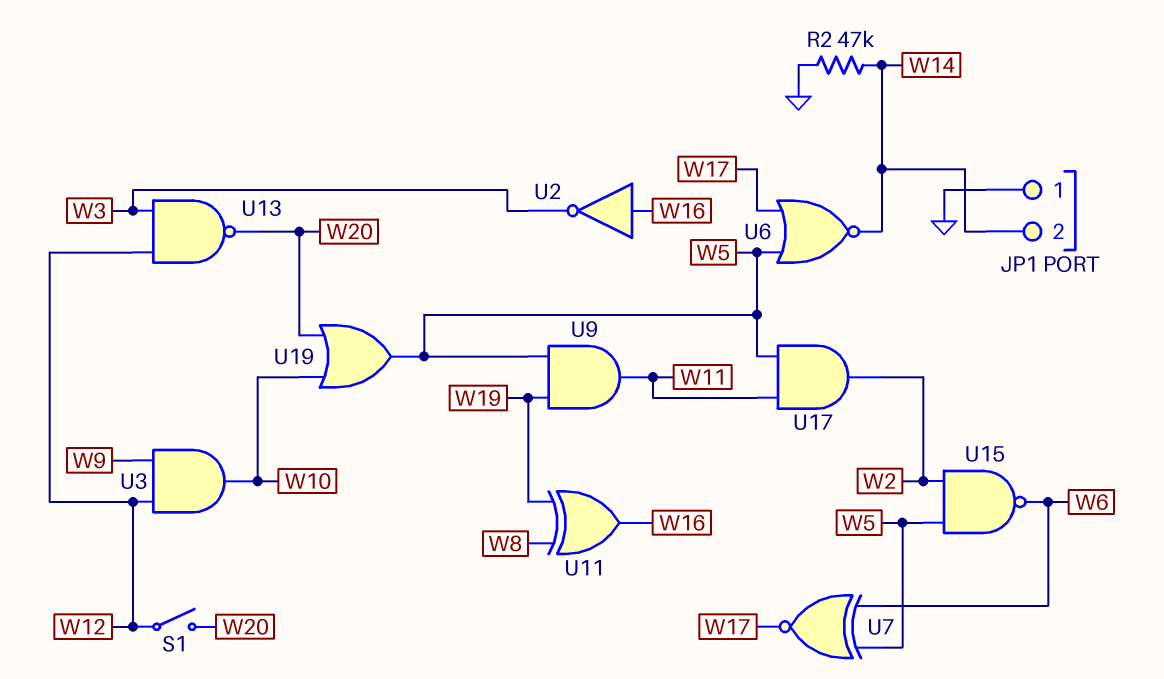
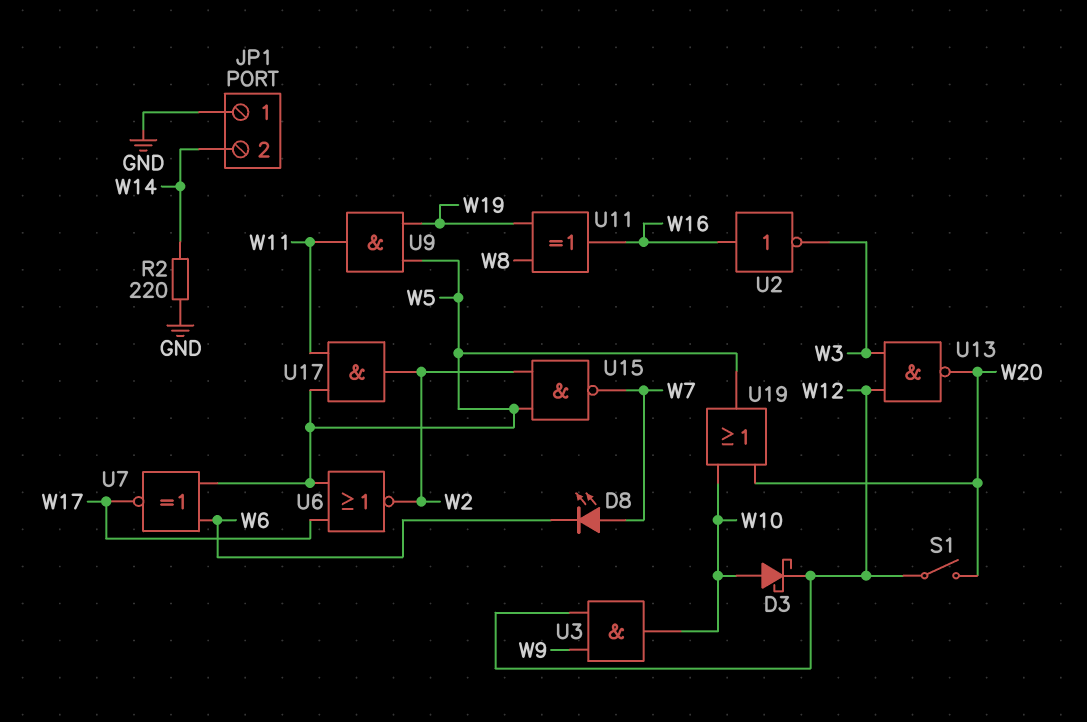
D3: none -> schottky (A W10, K W12)
D8: none -> LED (A W7, K W6)
R2: 47k (GND, W14) -> 220 (GND, W14)
U6: NOR (in W5, in W17, out W14) -> NOR (in W5, in W17, out W2)
U15: NAND (in W2, in W5, out W6) -> NAND (in W2, in W5, out W7)

